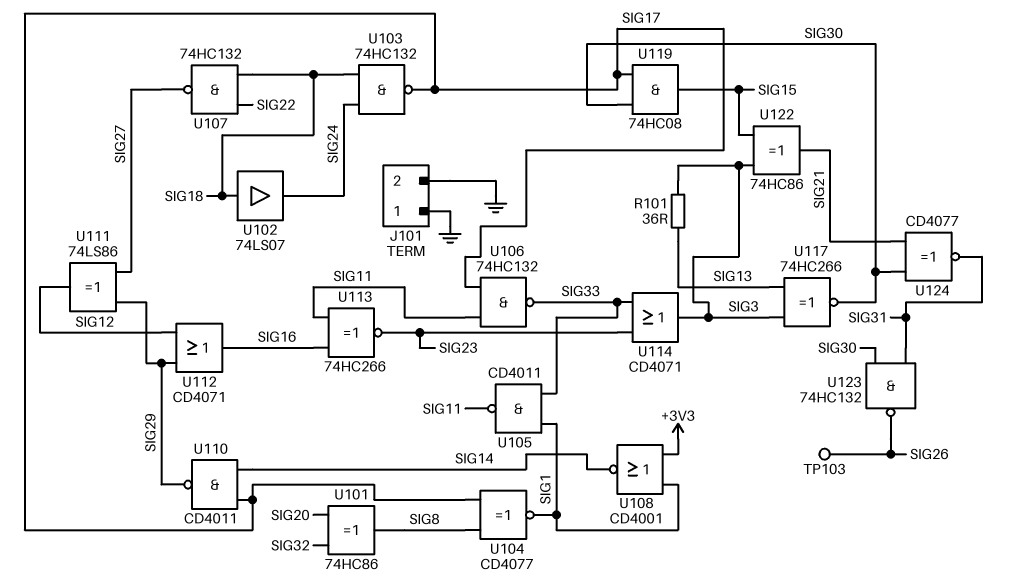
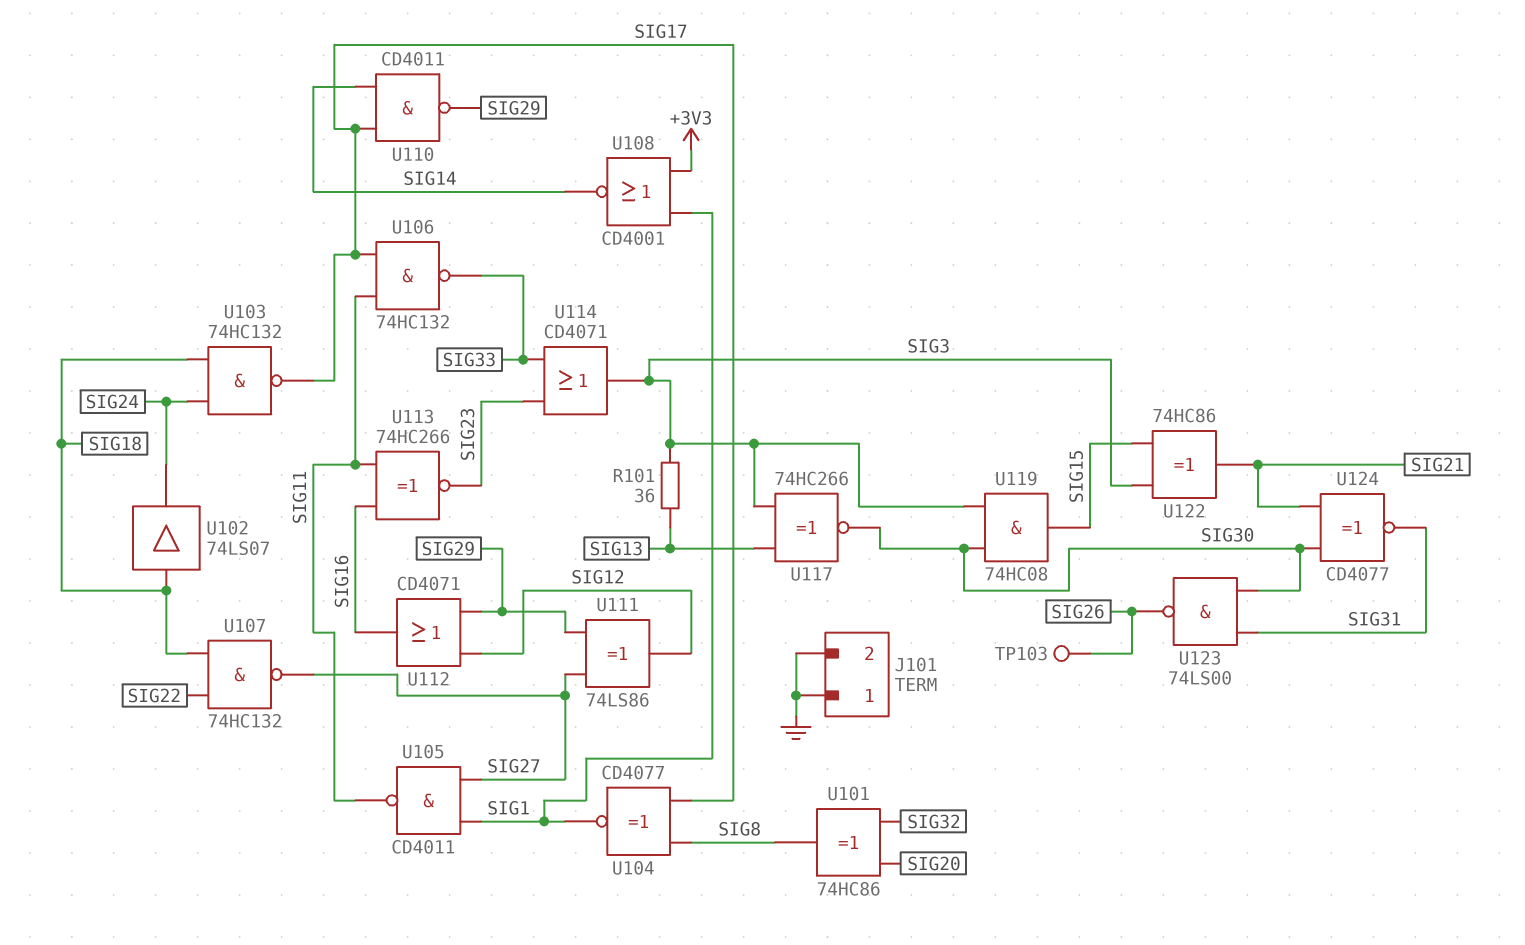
U105: NAND CD4011 (in SIG1, in SIG33, out SIG11) -> NAND CD4011 (in SIG1, in SIG27, out SIG11)
U119: AND 74HC08 (in SIG17, in SIG30, out SIG15) -> AND 74HC08 (in SIG3, in SIG30, out SIG15)
U123: NAND 74HC132 (in SIG30, in SIG31, out SIG26) -> NAND 74LS00 (in SIG30, in SIG31, out SIG26)

